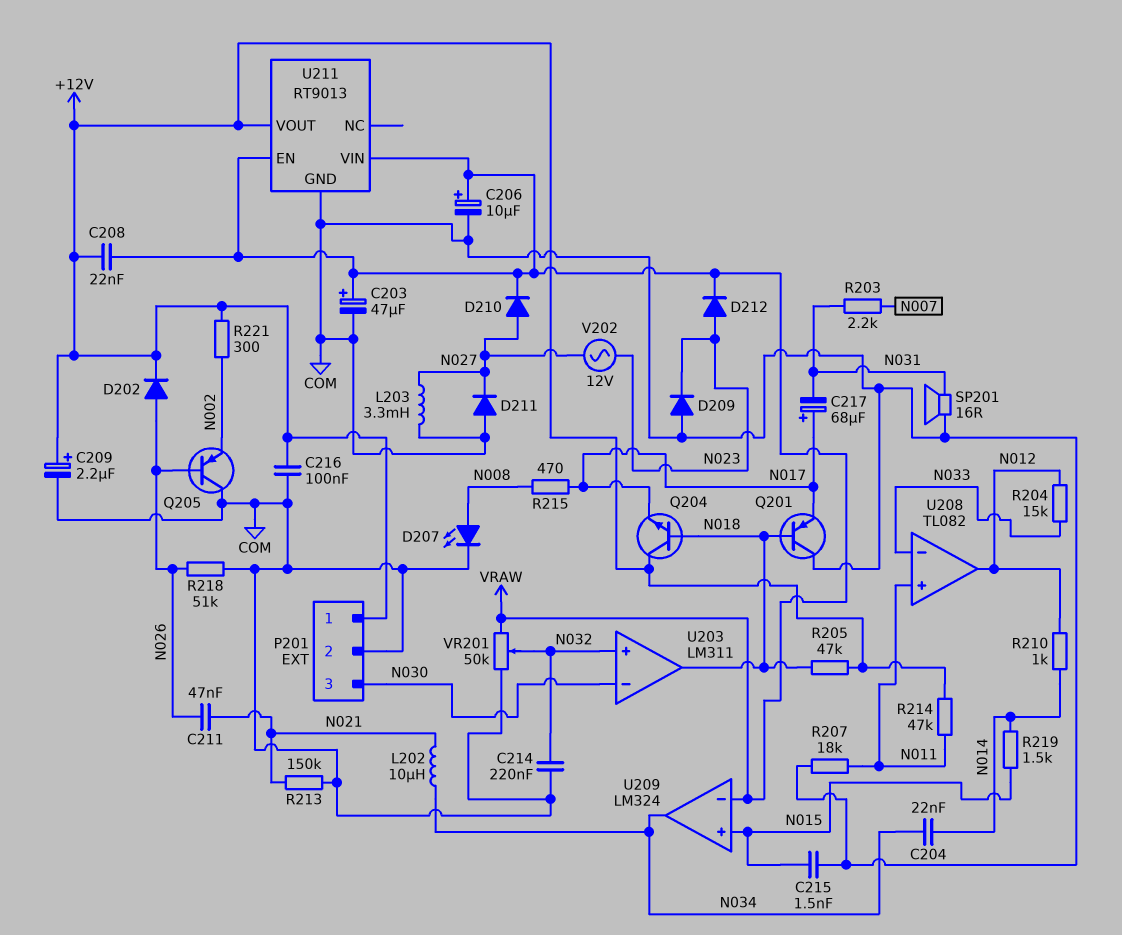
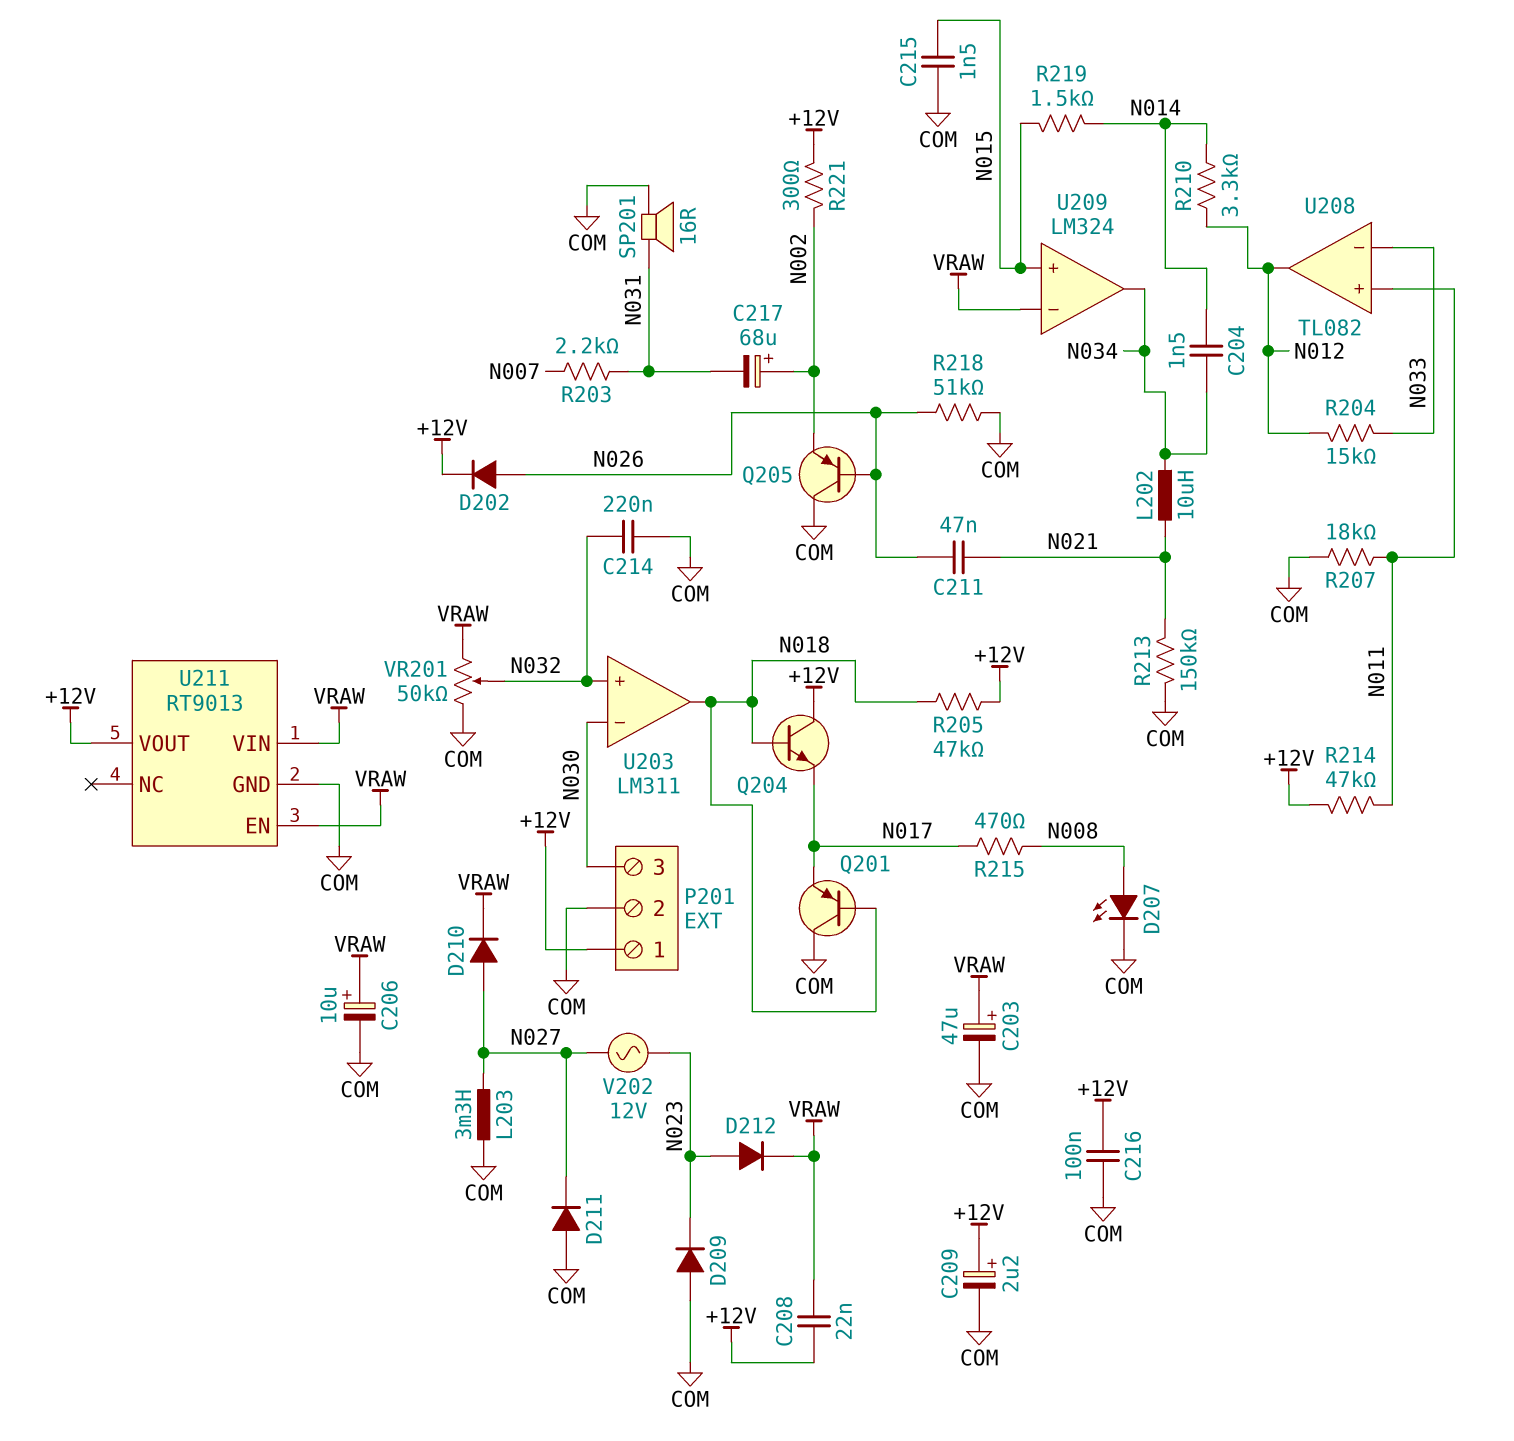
C204: 22nF (N014, N034) -> 1.5nF (N014, N034)
C217: 68uF (plus N017, minus N031) -> 68uF (plus N002, minus N031)
R210: 1k (N012, N014) -> 3.3k (N012, N014)

